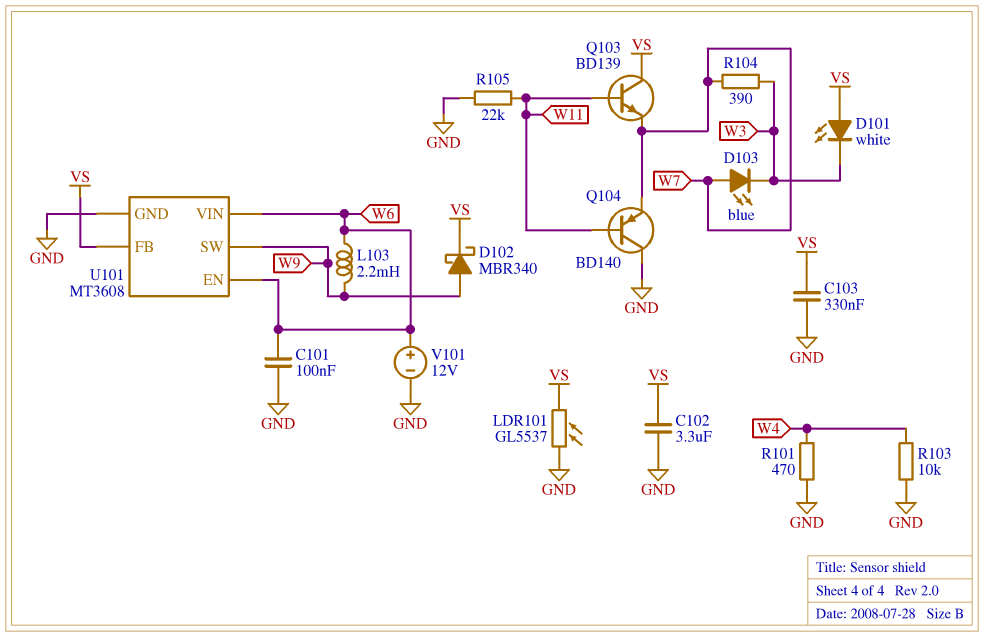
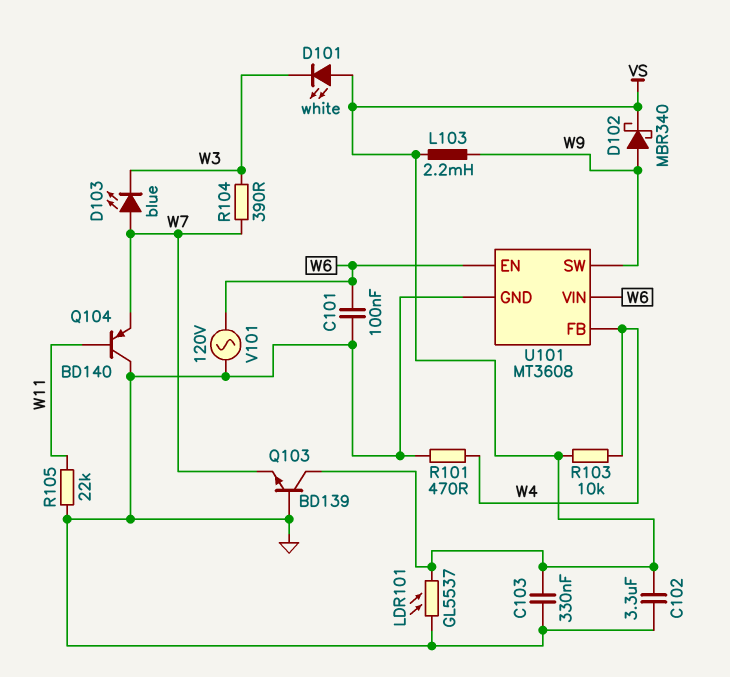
L103: 2.2mH (W6, W9) -> 2.2mH (VS, W9)
Q103: NPN BD139 (B W11, C VS, E W7) -> NPN BD139 (B GND, C VS, E W7)
R103: 10k (GND, W4) -> 10k (VS, W4)
U101 pin FB: VS -> W4
V101: 12V (plus W6, minus GND) -> AC 120V (GND, W6)

